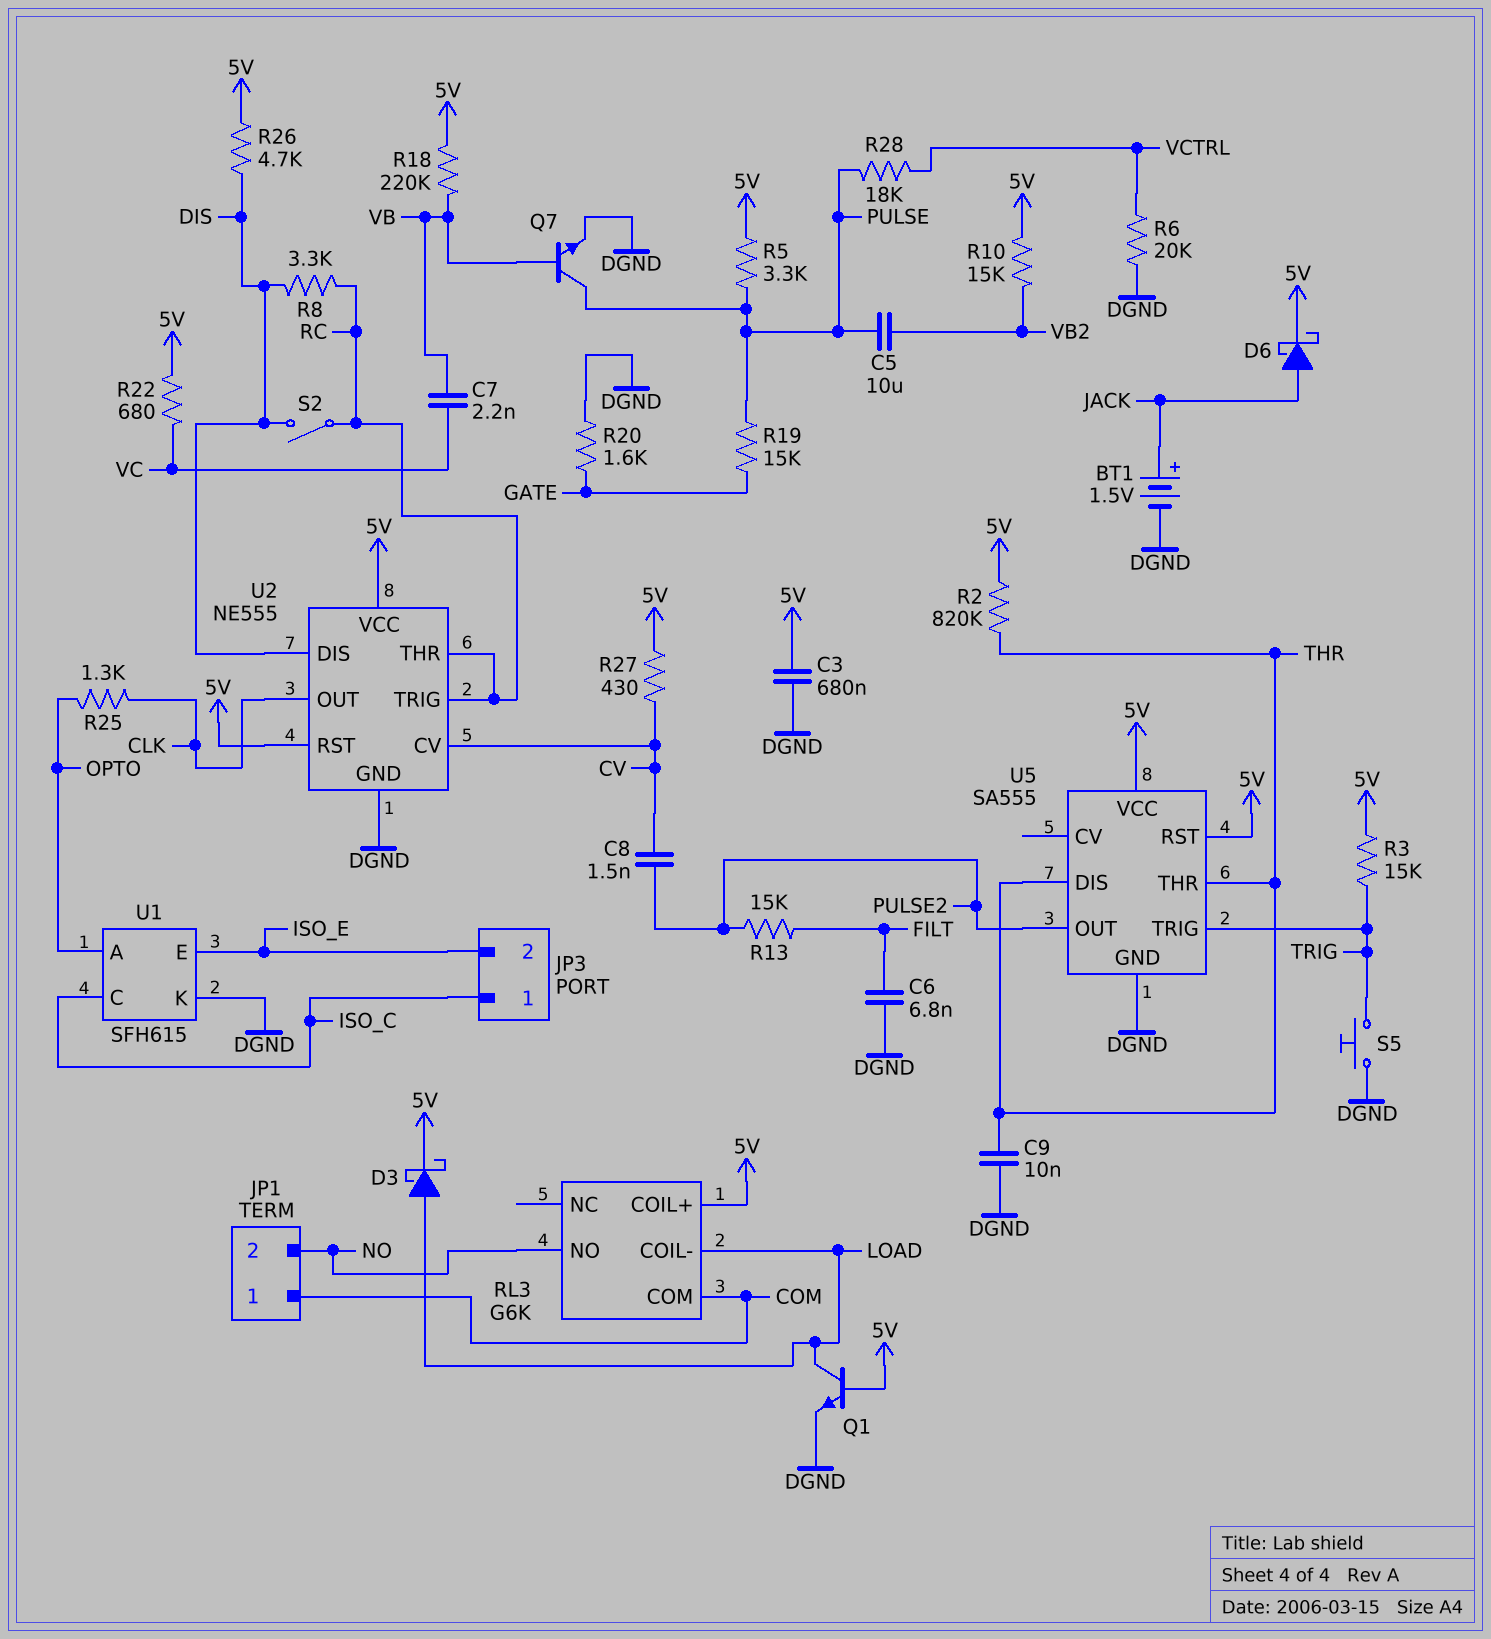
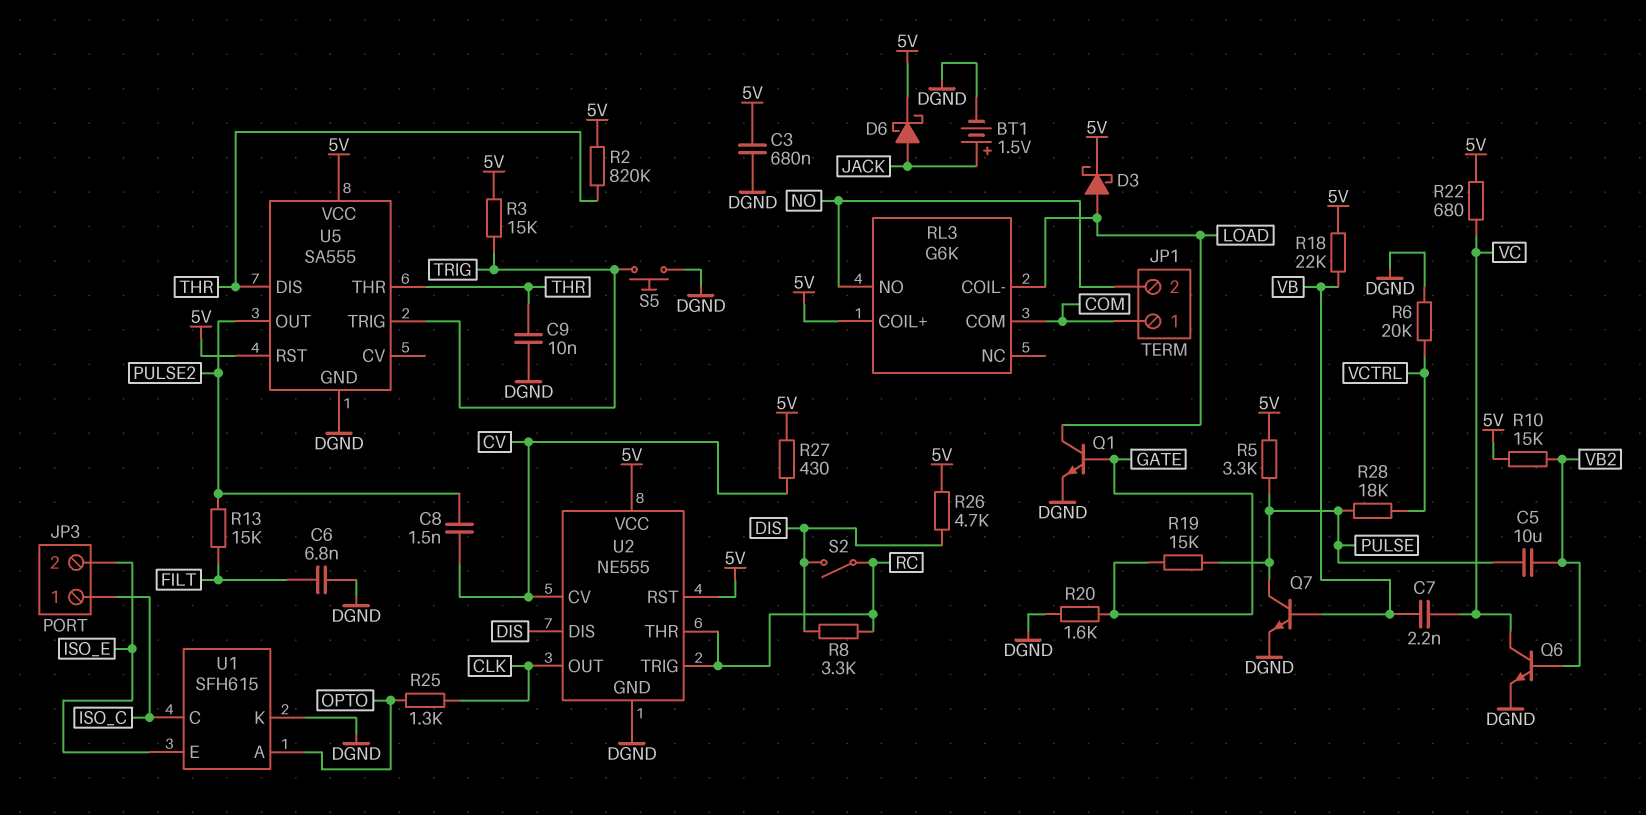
Q1: NPN (B 5V, C LOAD, E DGND) -> NPN (B GATE, C LOAD, E DGND)
Q6: none -> NPN (B VB2, C VC, E DGND)
R18: 220k (5V, VB) -> 22k (5V, VB)

